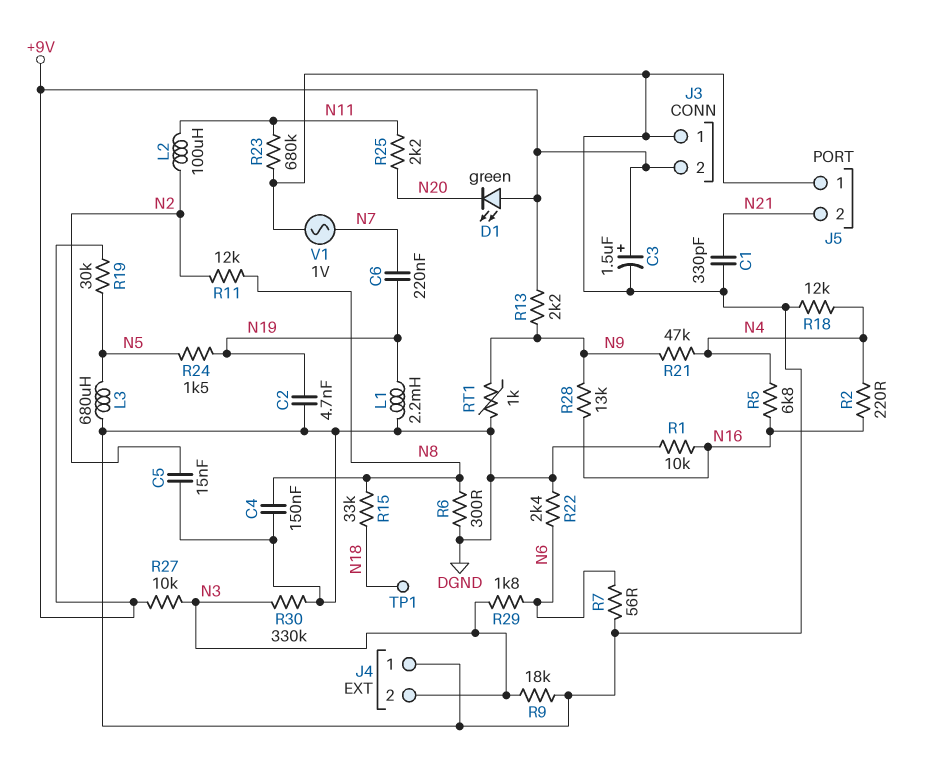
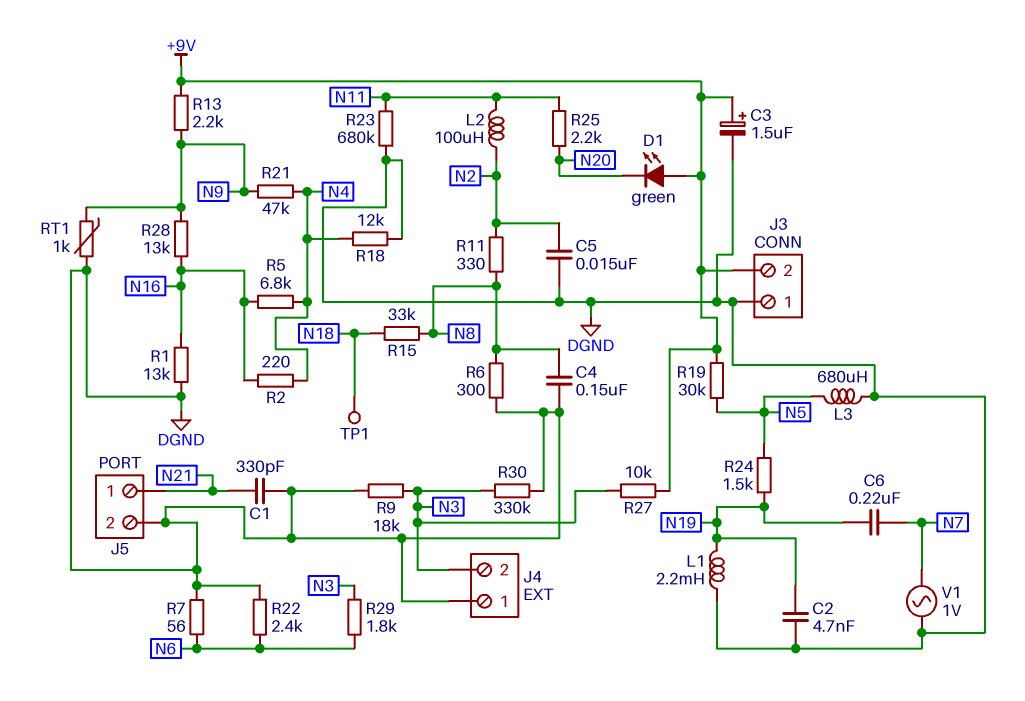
J5 pin 1: DGND -> N21
J5 pin 2: N21 -> DGND
R1: 10k (DGND, N16) -> 13k (DGND, N16)
R11: 12k (N2, N8) -> 330 (N2, N8)

